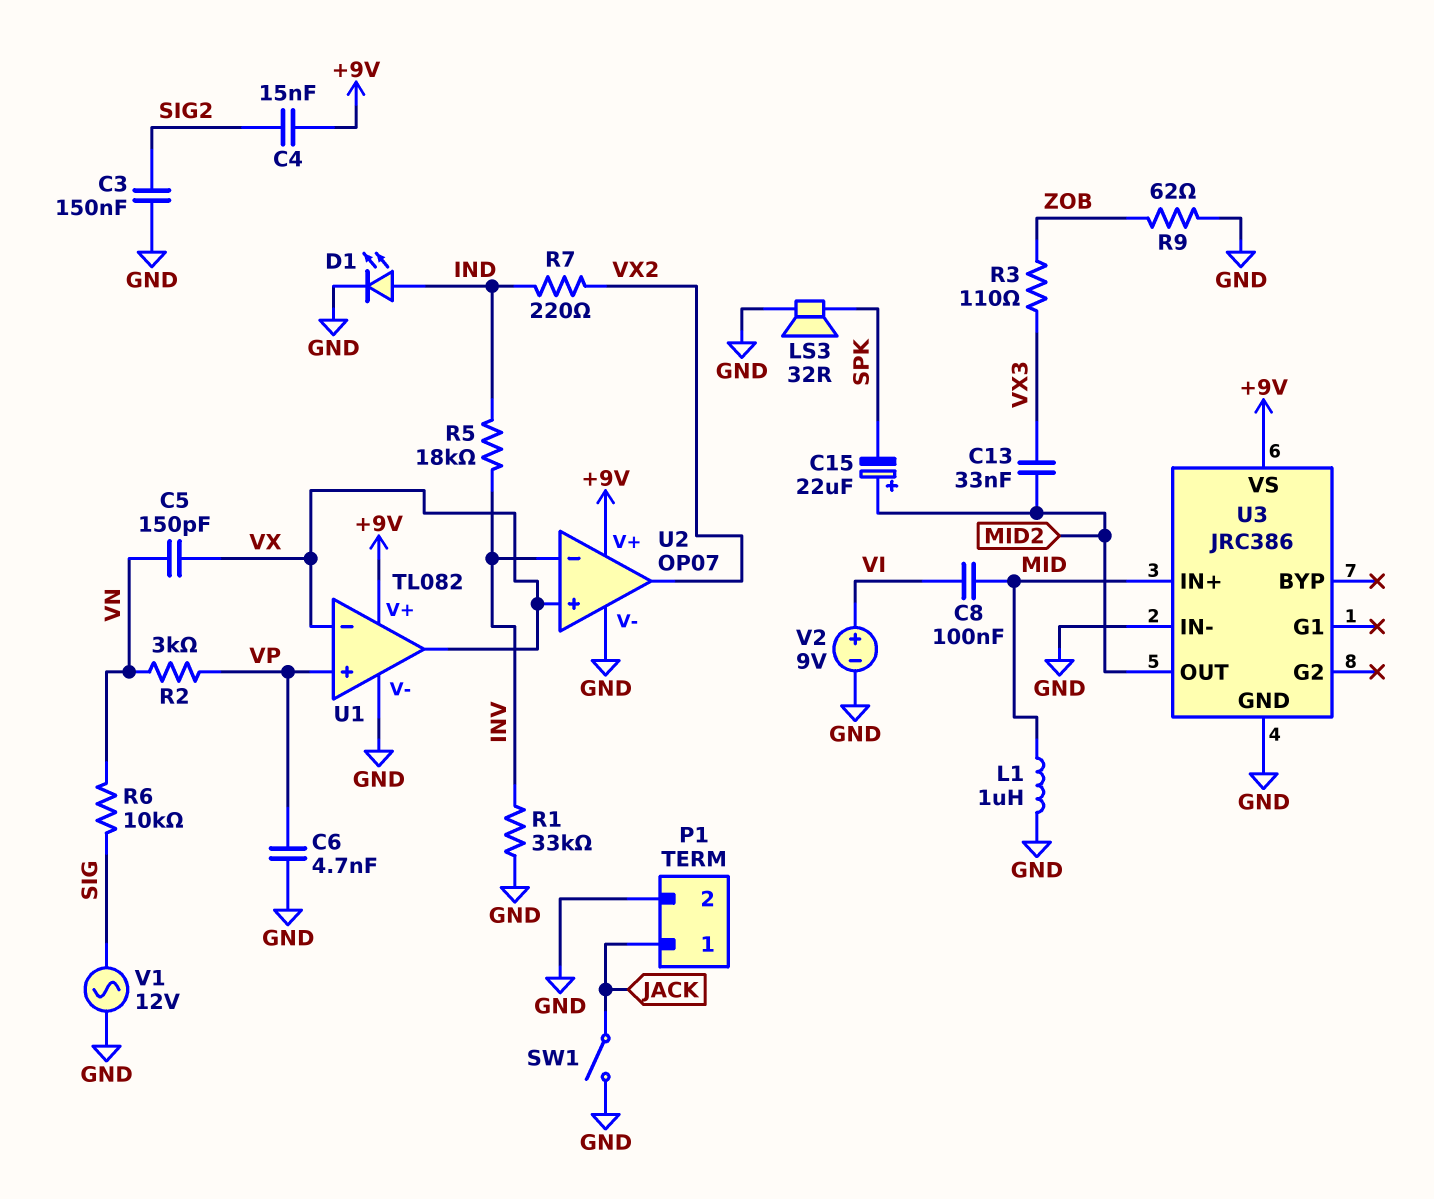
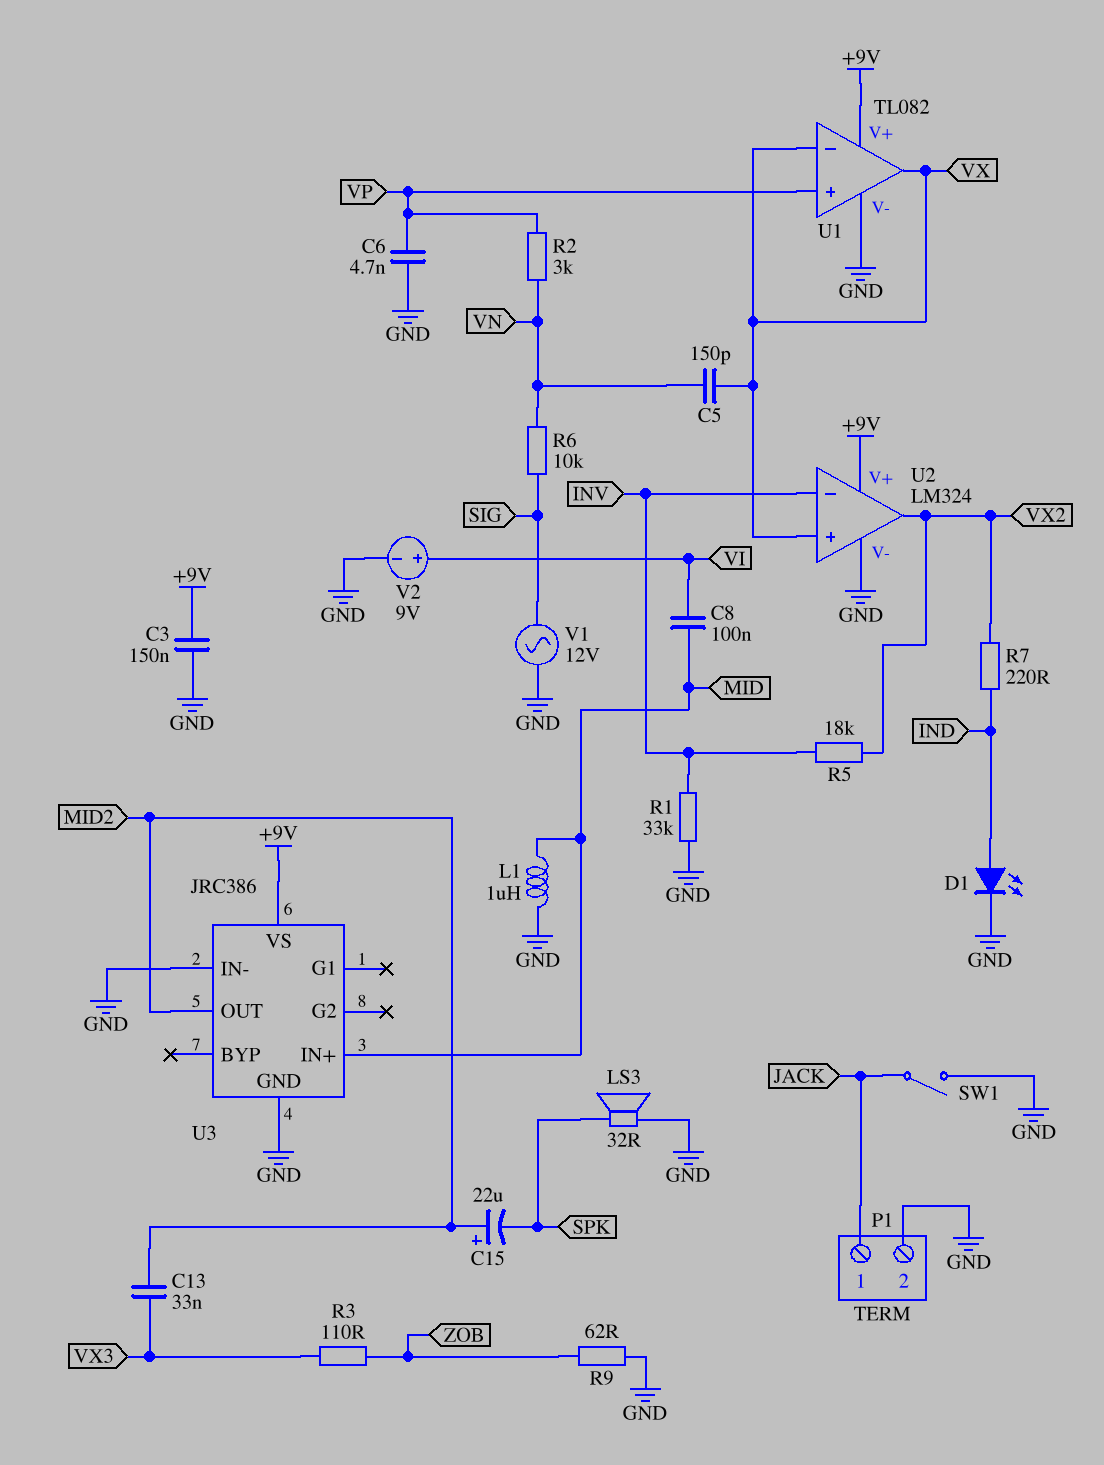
C3: 150nF (GND, SIG2) -> 150nF (+9V, GND)
C4: 15nF (+9V, SIG2) -> none
R5: 18k (IND, INV) -> 18k (INV, VX2)
U2: OP07 -> LM324

